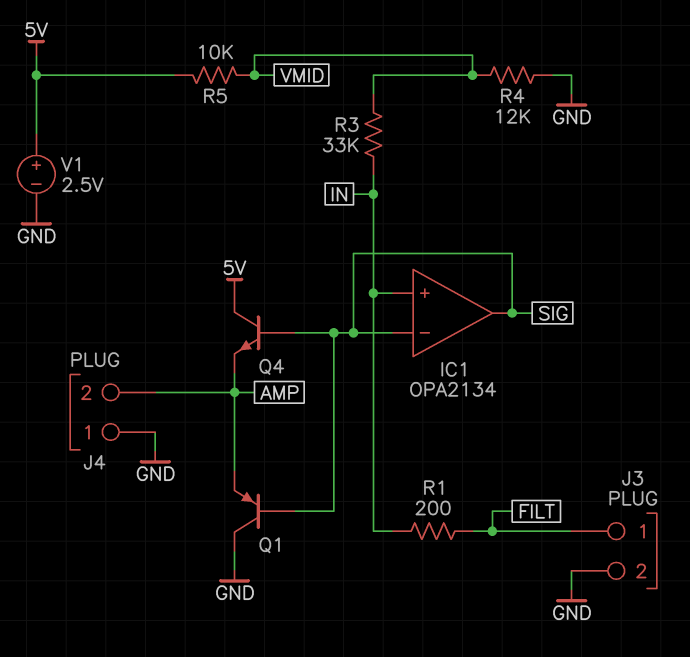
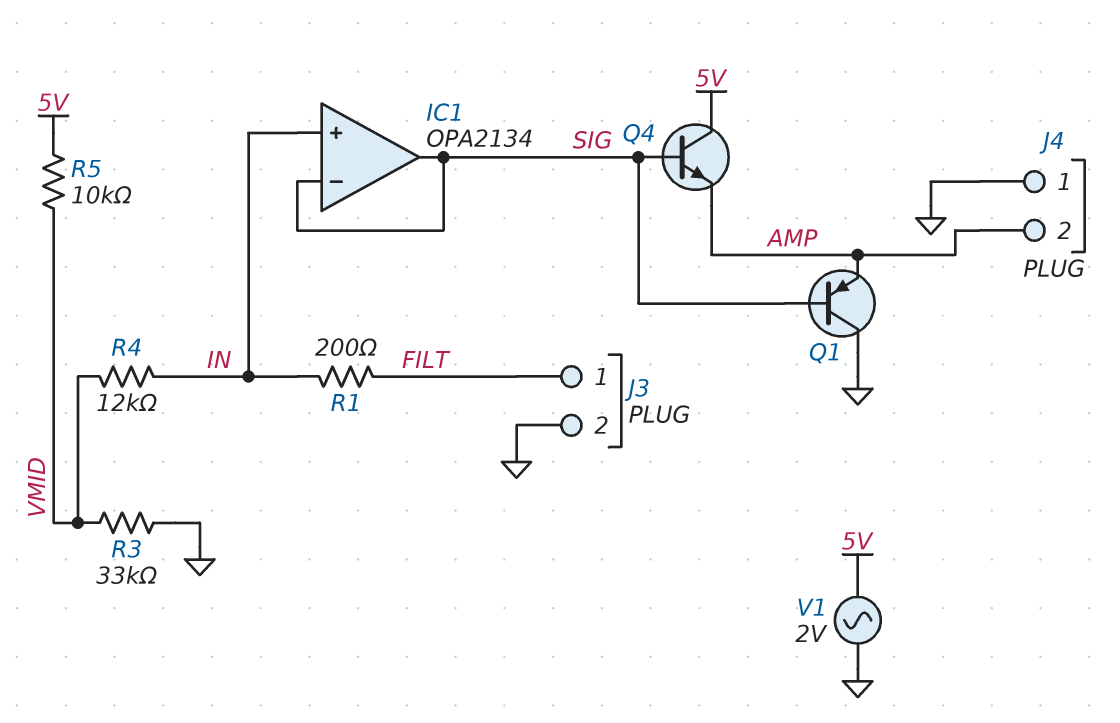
R3: 33k (IN, VMID) -> 33k (GND, VMID)
R4: 12k (GND, VMID) -> 12k (IN, VMID)
V1: 2.5V (plus 5V, minus GND) -> AC 2V (5V, GND)

